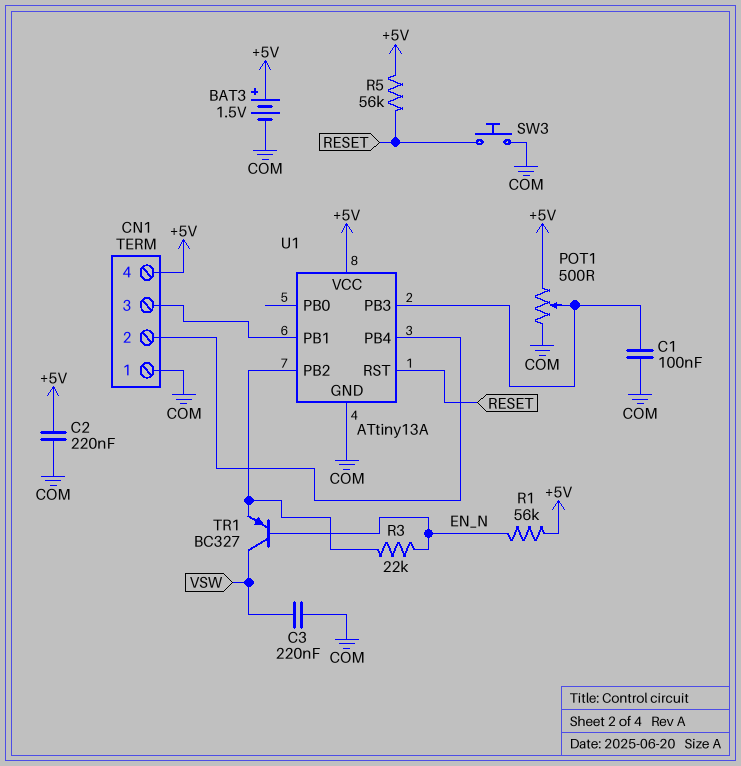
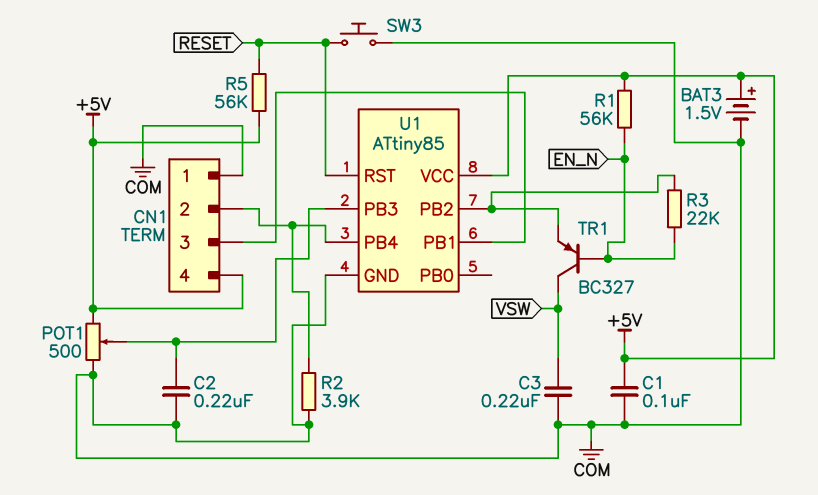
C1: 100nF (COM, U1/PB3) -> 100nF (+5V, COM)
C2: 220nF (+5V, COM) -> 220nF (COM, U1/PB3)
R2: none -> 3.9k (CN1/2, COM)
U1: ATtiny13A -> ATtiny85

